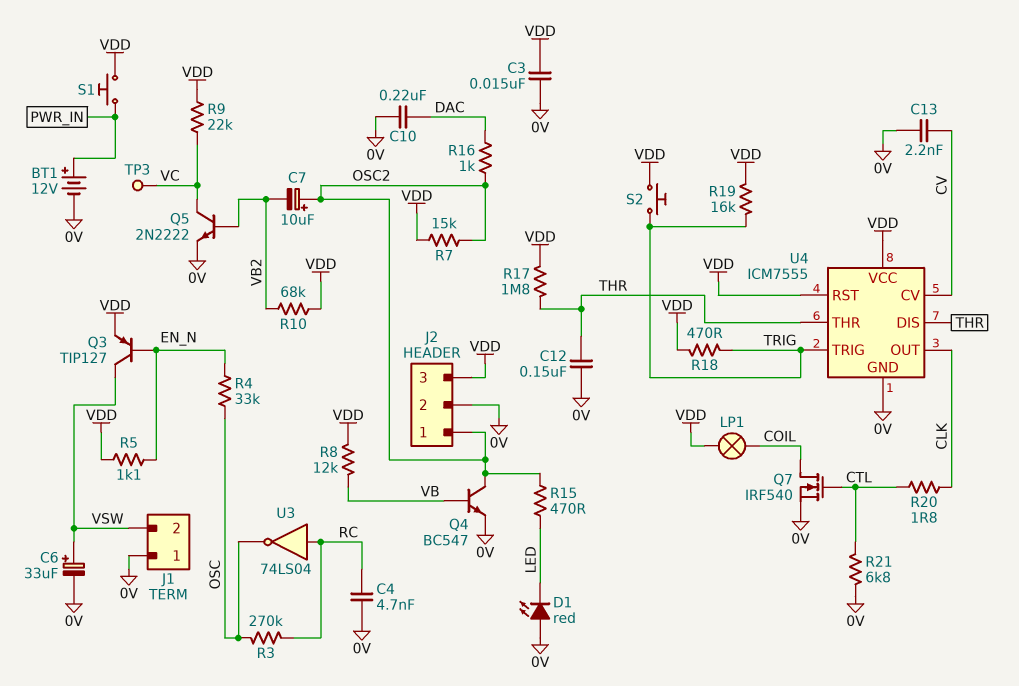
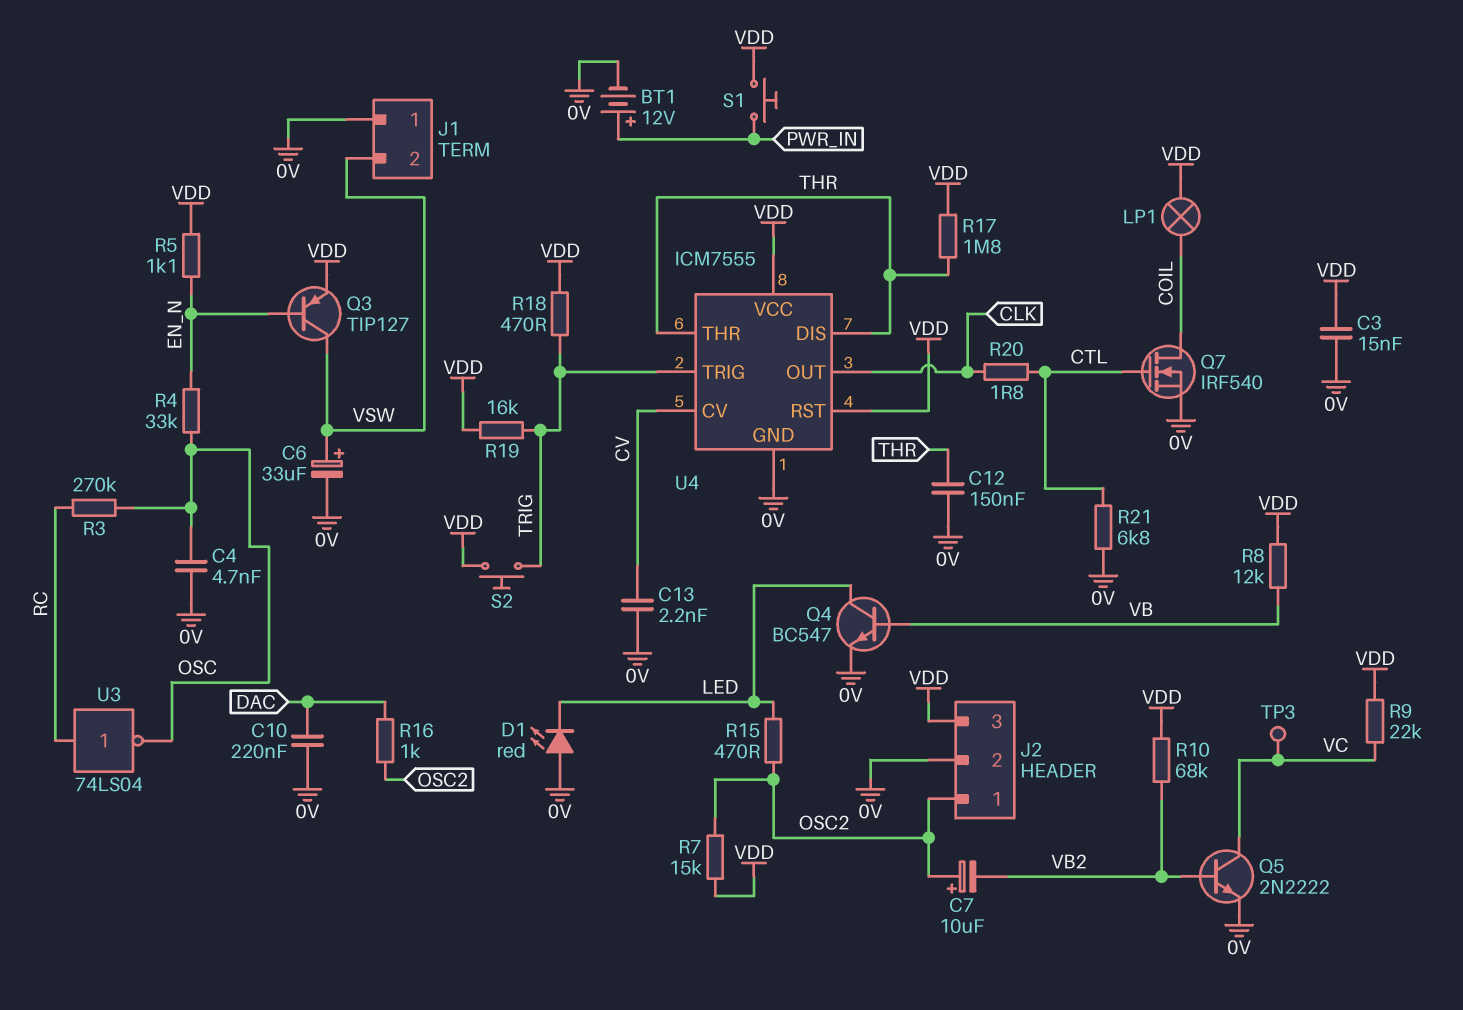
C4: 4.7nF (0V, RC) -> 4.7nF (0V, OSC)
Q4: NPN BC547 (B VB, C OSC2, E 0V) -> NPN BC547 (B VB, C LED, E 0V)

